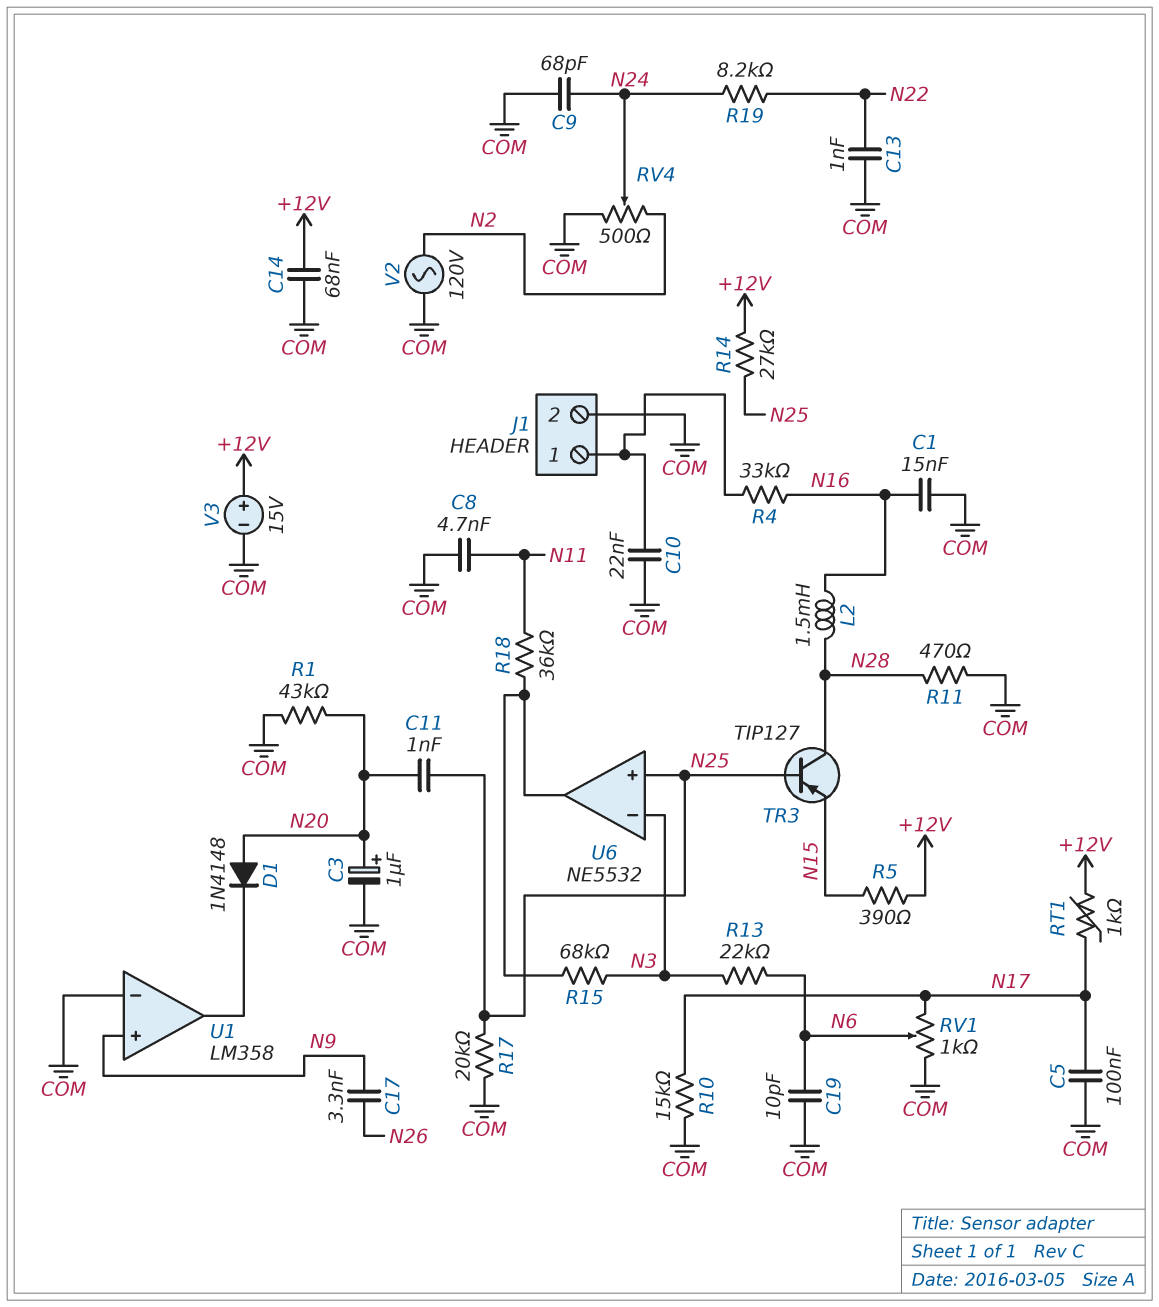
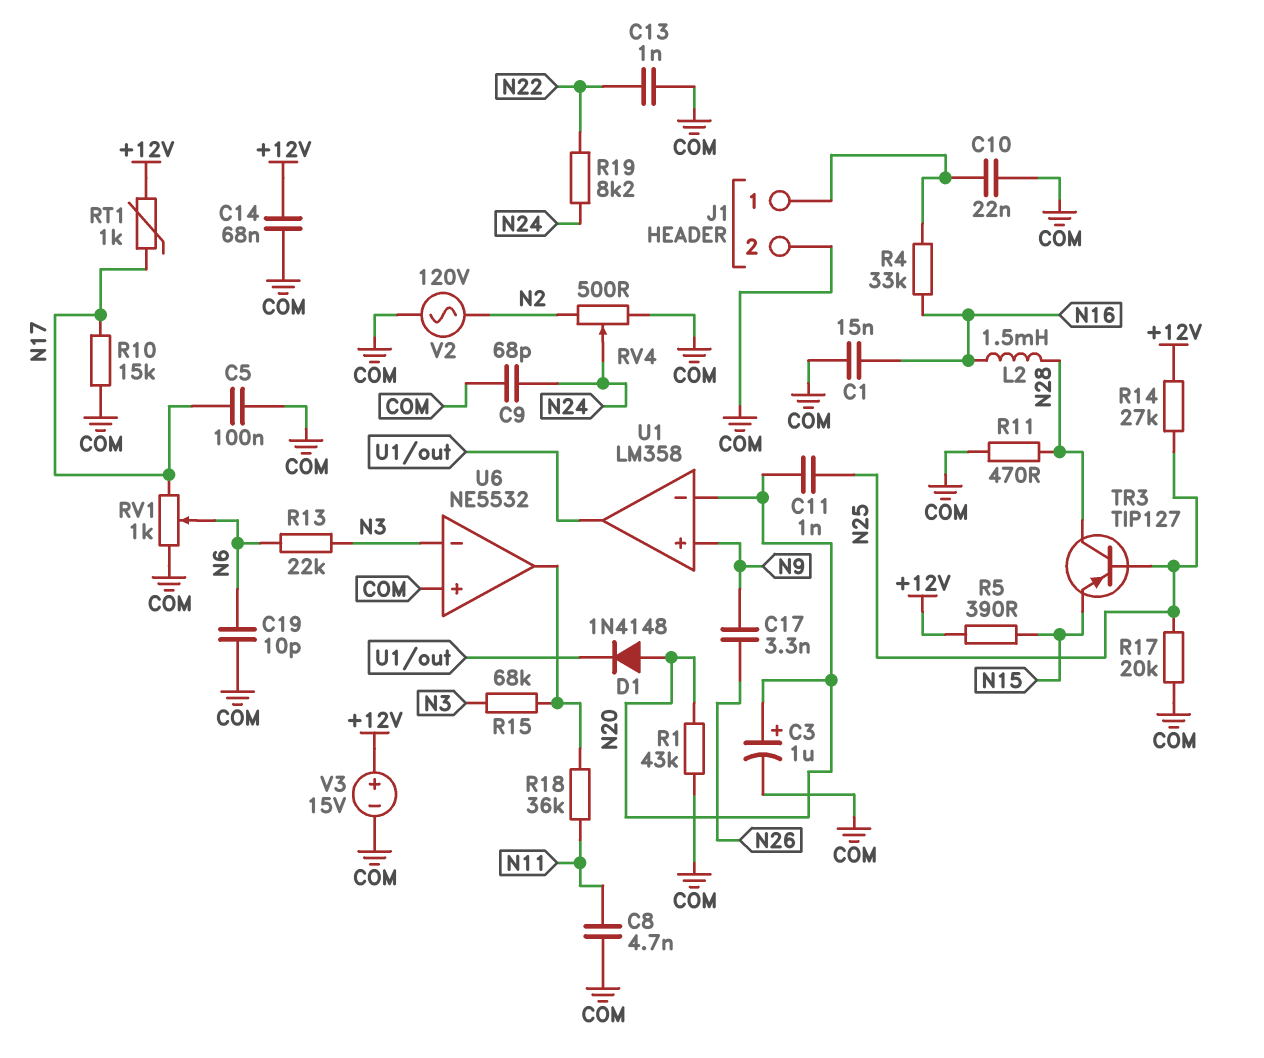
U1 pin in-: COM -> N20
U6 pin in+: N25 -> COM

